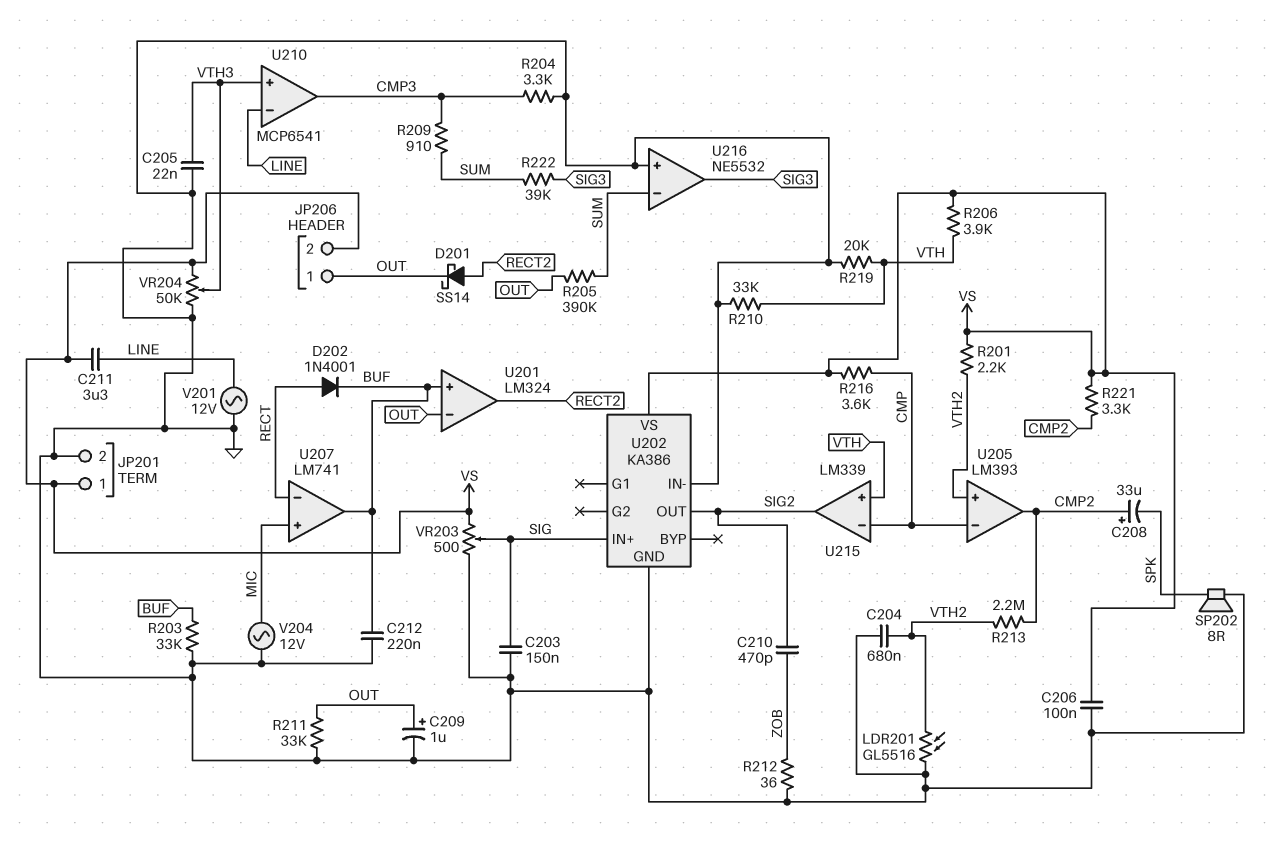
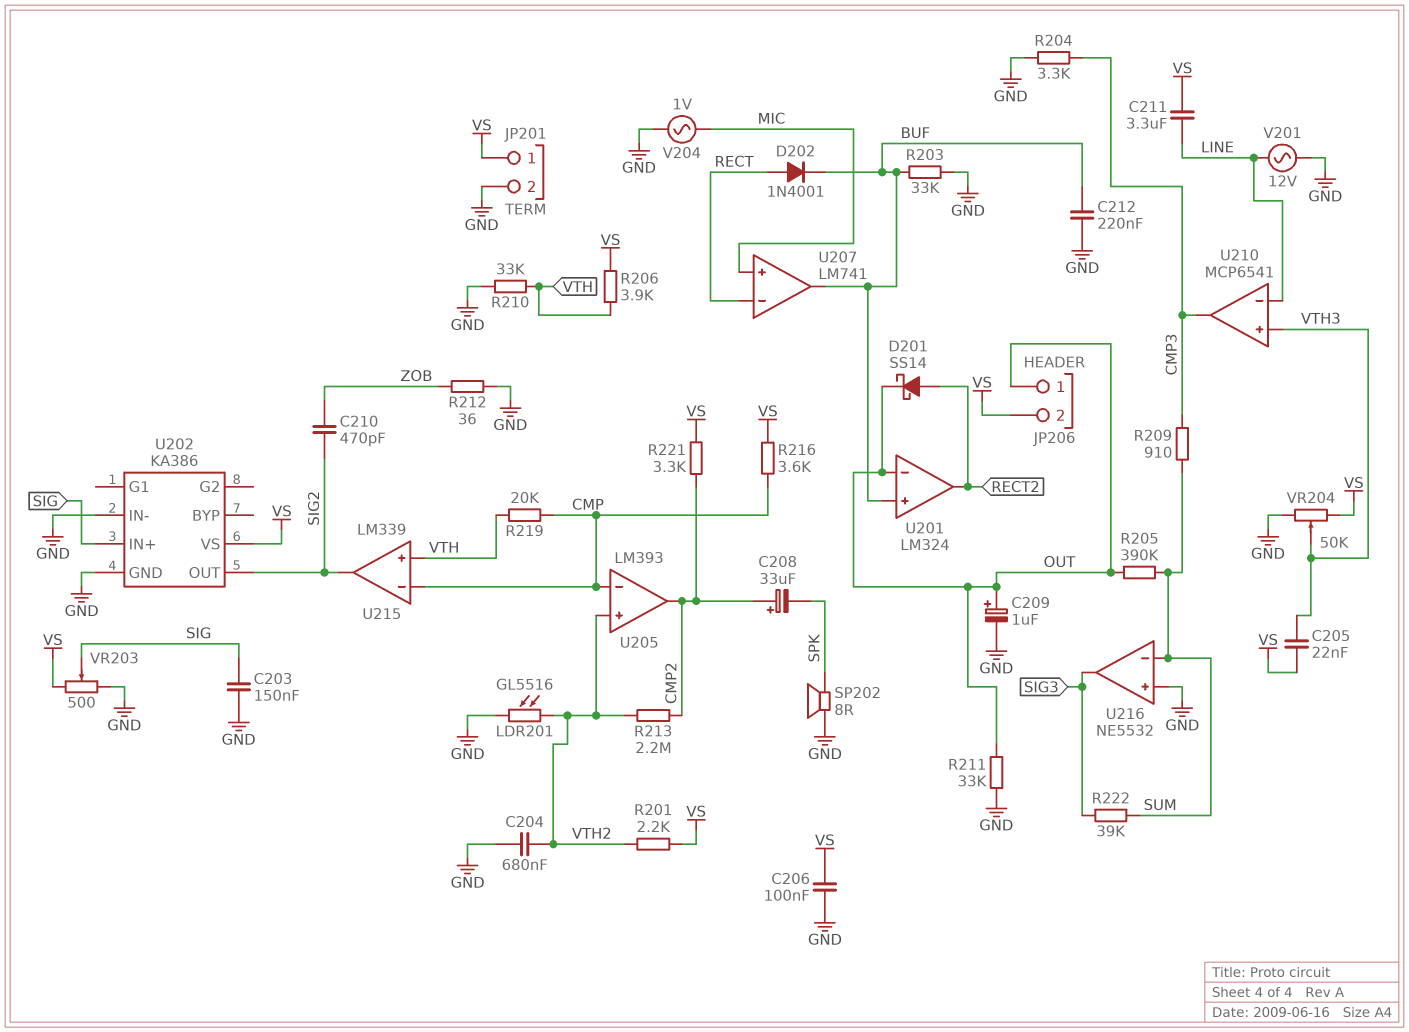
C205: 22nF (GND, VTH3) -> 22nF (VS, VTH3)
R219: 20k (GND, VTH) -> 20k (CMP, VTH)
V204: AC 12V (GND, MIC) -> AC 1V (GND, MIC)

